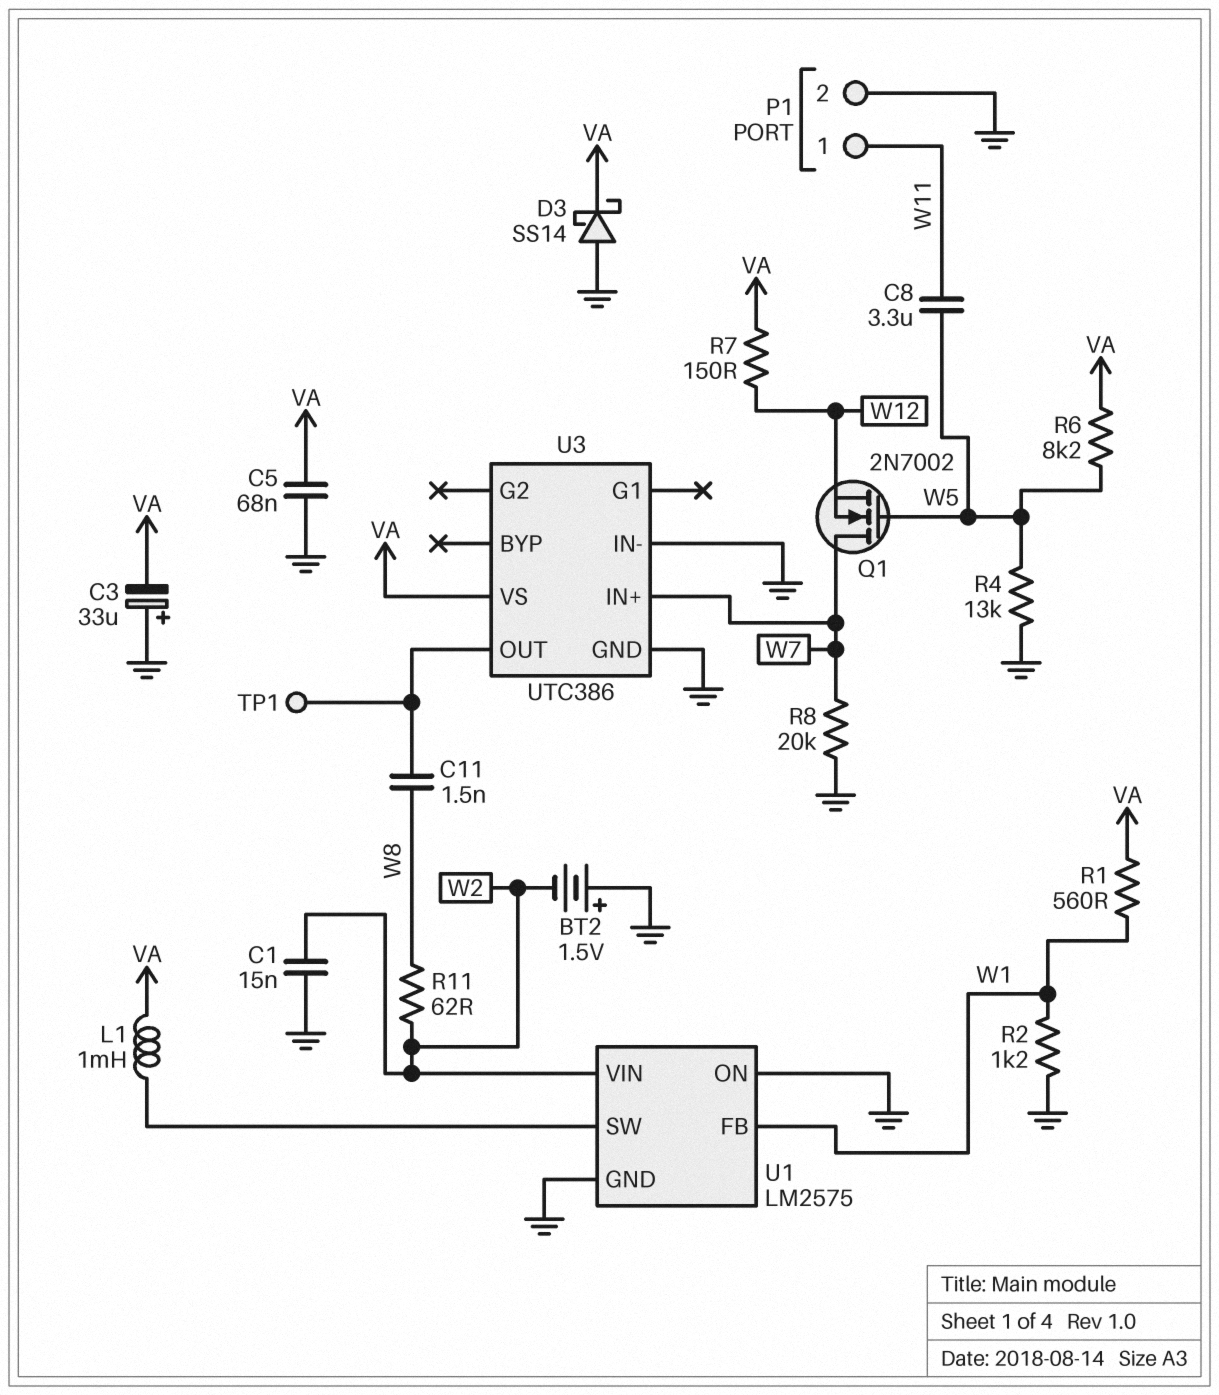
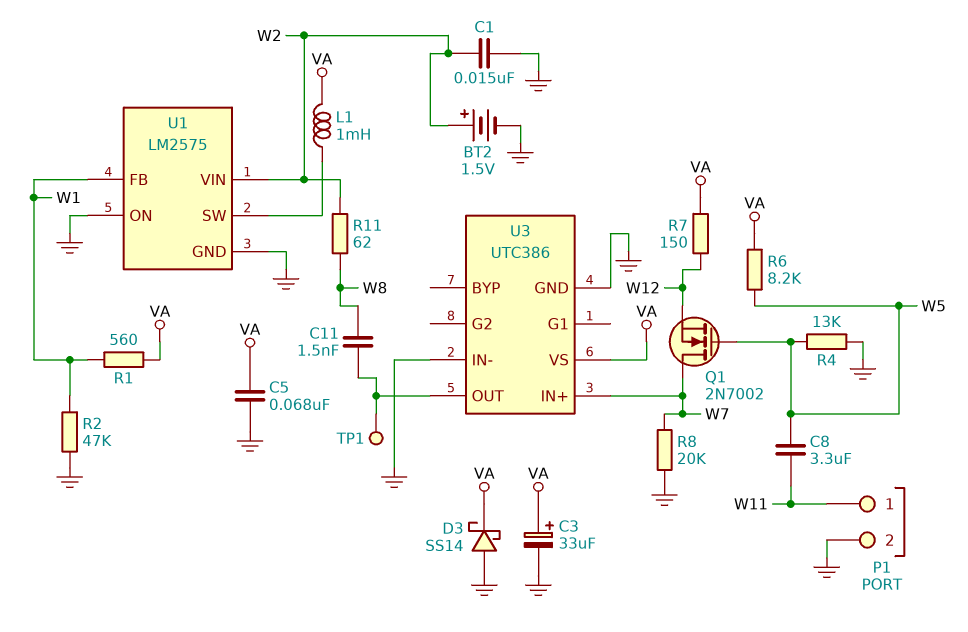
BT2: 1.5V (plus GND, minus W2) -> 1.5V (plus W2, minus GND)
C3: 33uF (plus GND, minus VA) -> 33uF (plus VA, minus GND)
R2: 1.2k (GND, W1) -> 47k (GND, W1)

